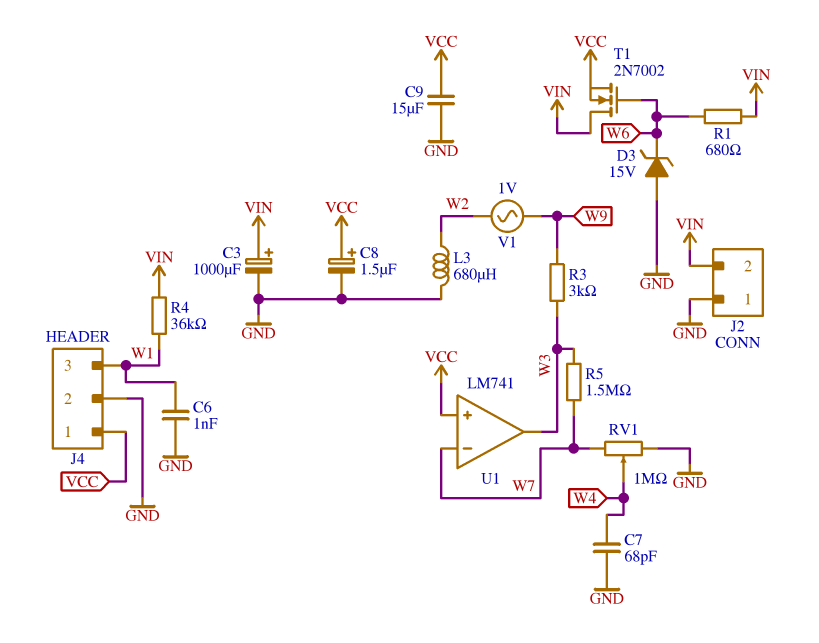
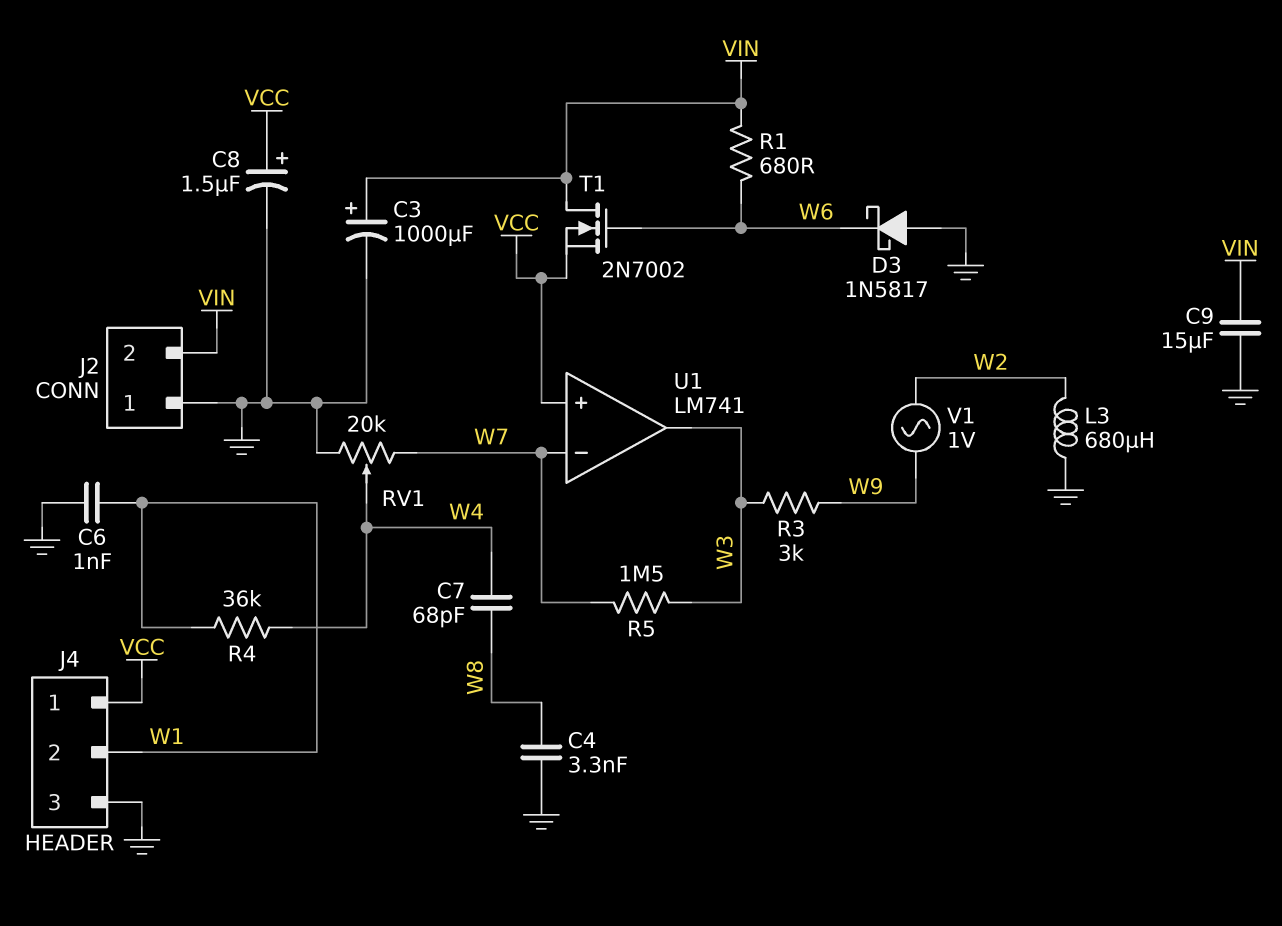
C4: none -> 3.3nF (GND, W8)
C7: 68pF (GND, W4) -> 68pF (W4, W8)
C9: 15uF (GND, VCC) -> 15uF (GND, VIN)
D3: zener 15V (A GND, K W6) -> schottky 1N5817 (A GND, K W6)
J4 pin 2: GND -> W1
J4 pin 3: W1 -> GND
R4: 36k (VIN, W1) -> 36k (W1, W4)
RV1: 1M (GND, W7, wiper W4) -> 20k (GND, W7, wiper W4)

